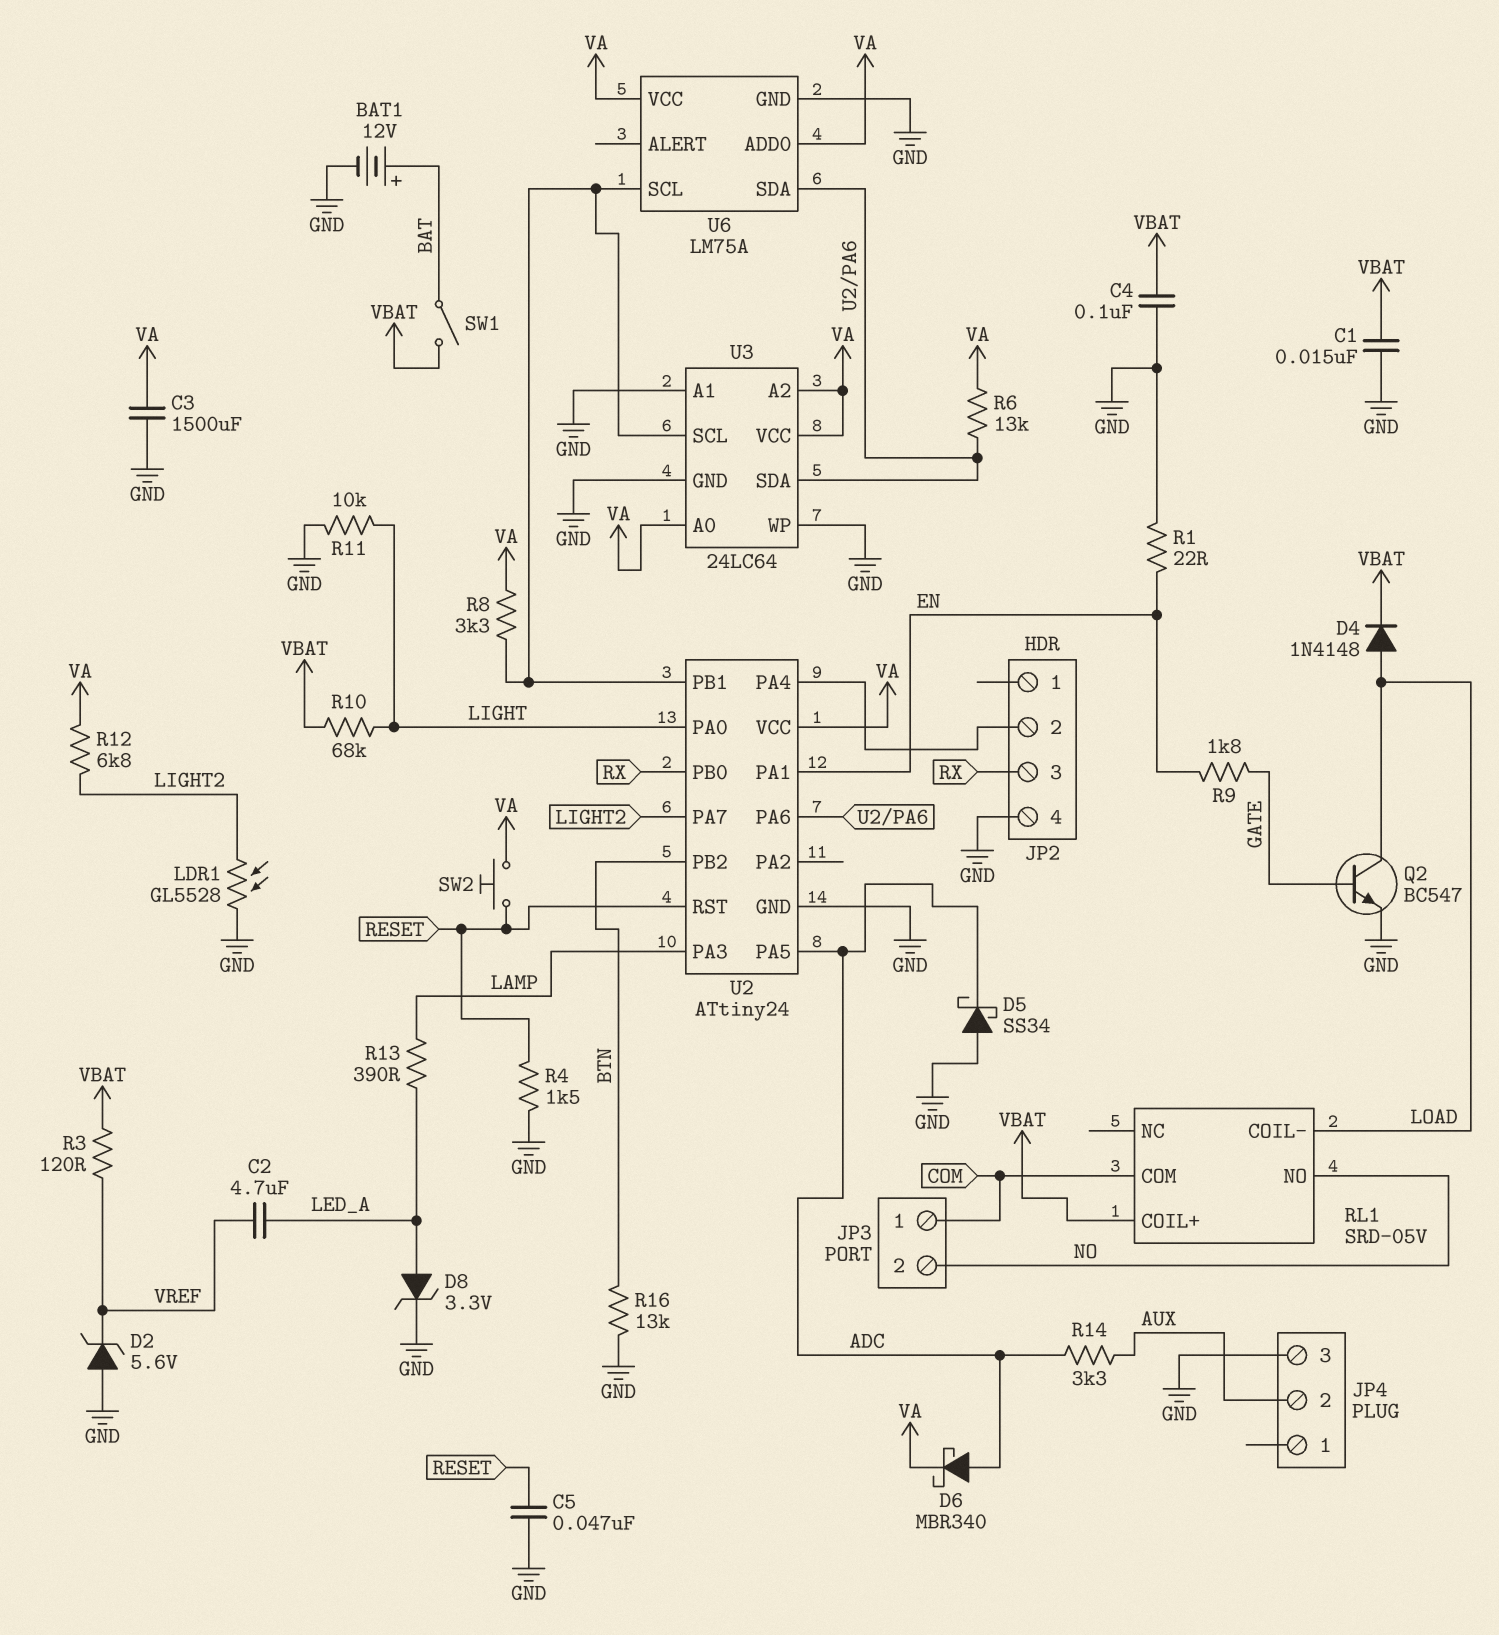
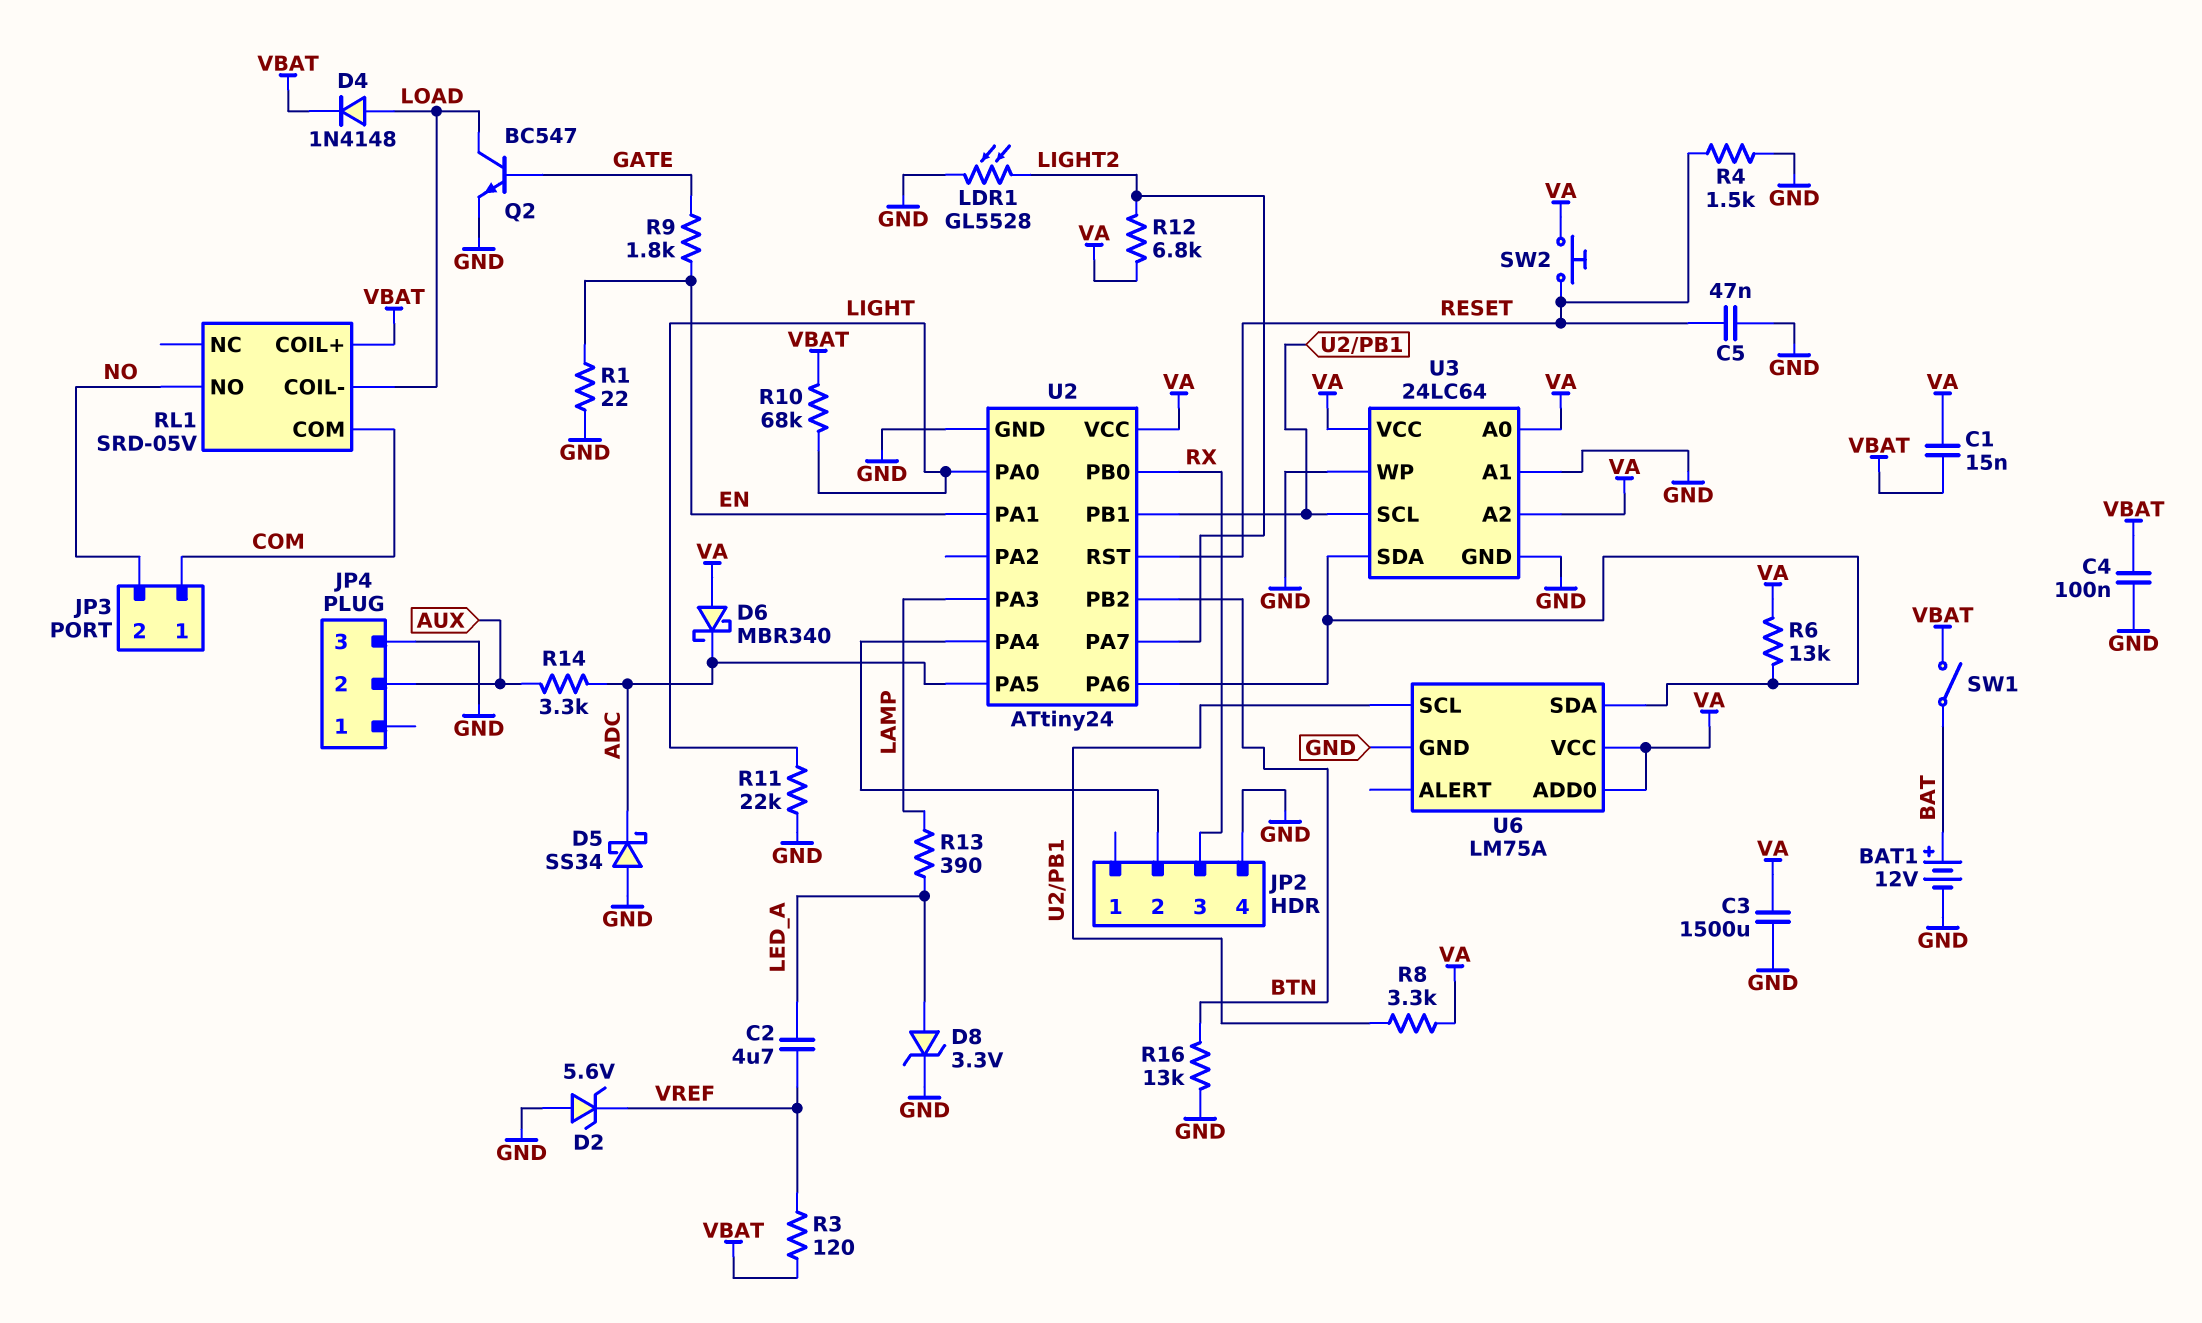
C1: 15nF (GND, VBAT) -> 15nF (VA, VBAT)
D6: schottky MBR340 (A ADC, K VA) -> schottky MBR340 (A VA, K ADC)
R11: 10k (GND, LIGHT) -> 22k (GND, LIGHT)

